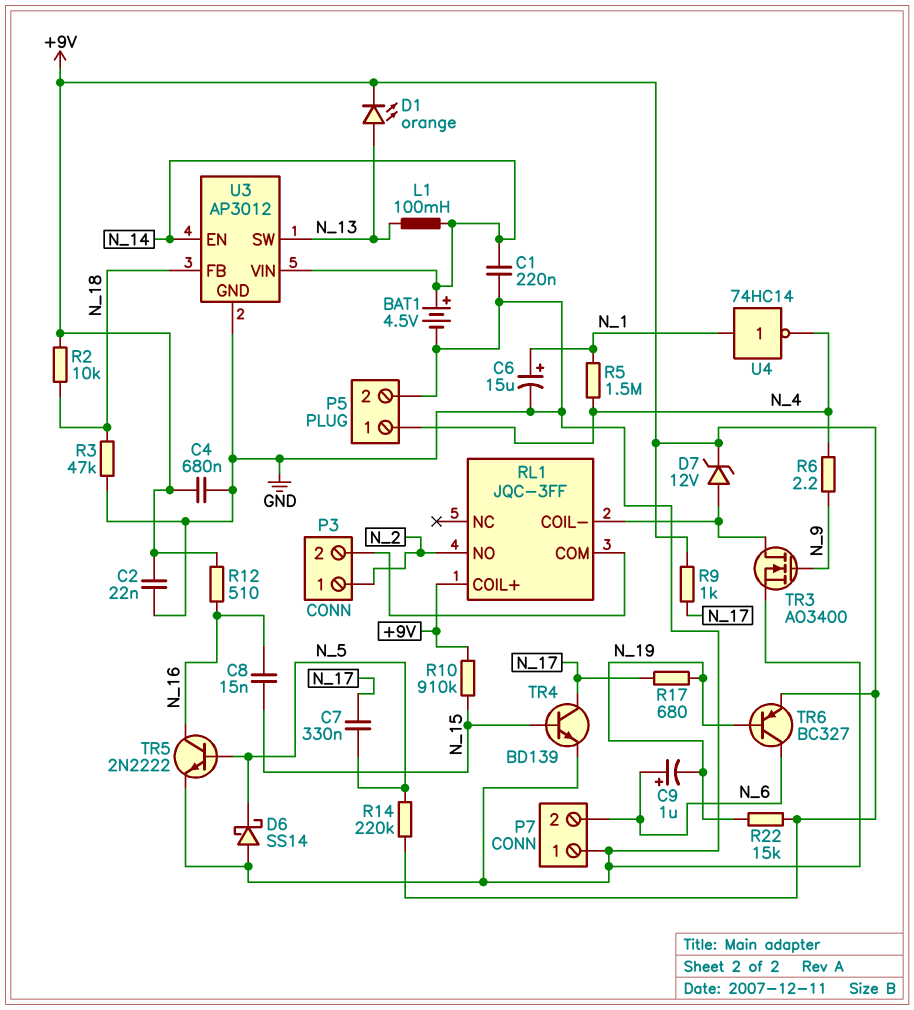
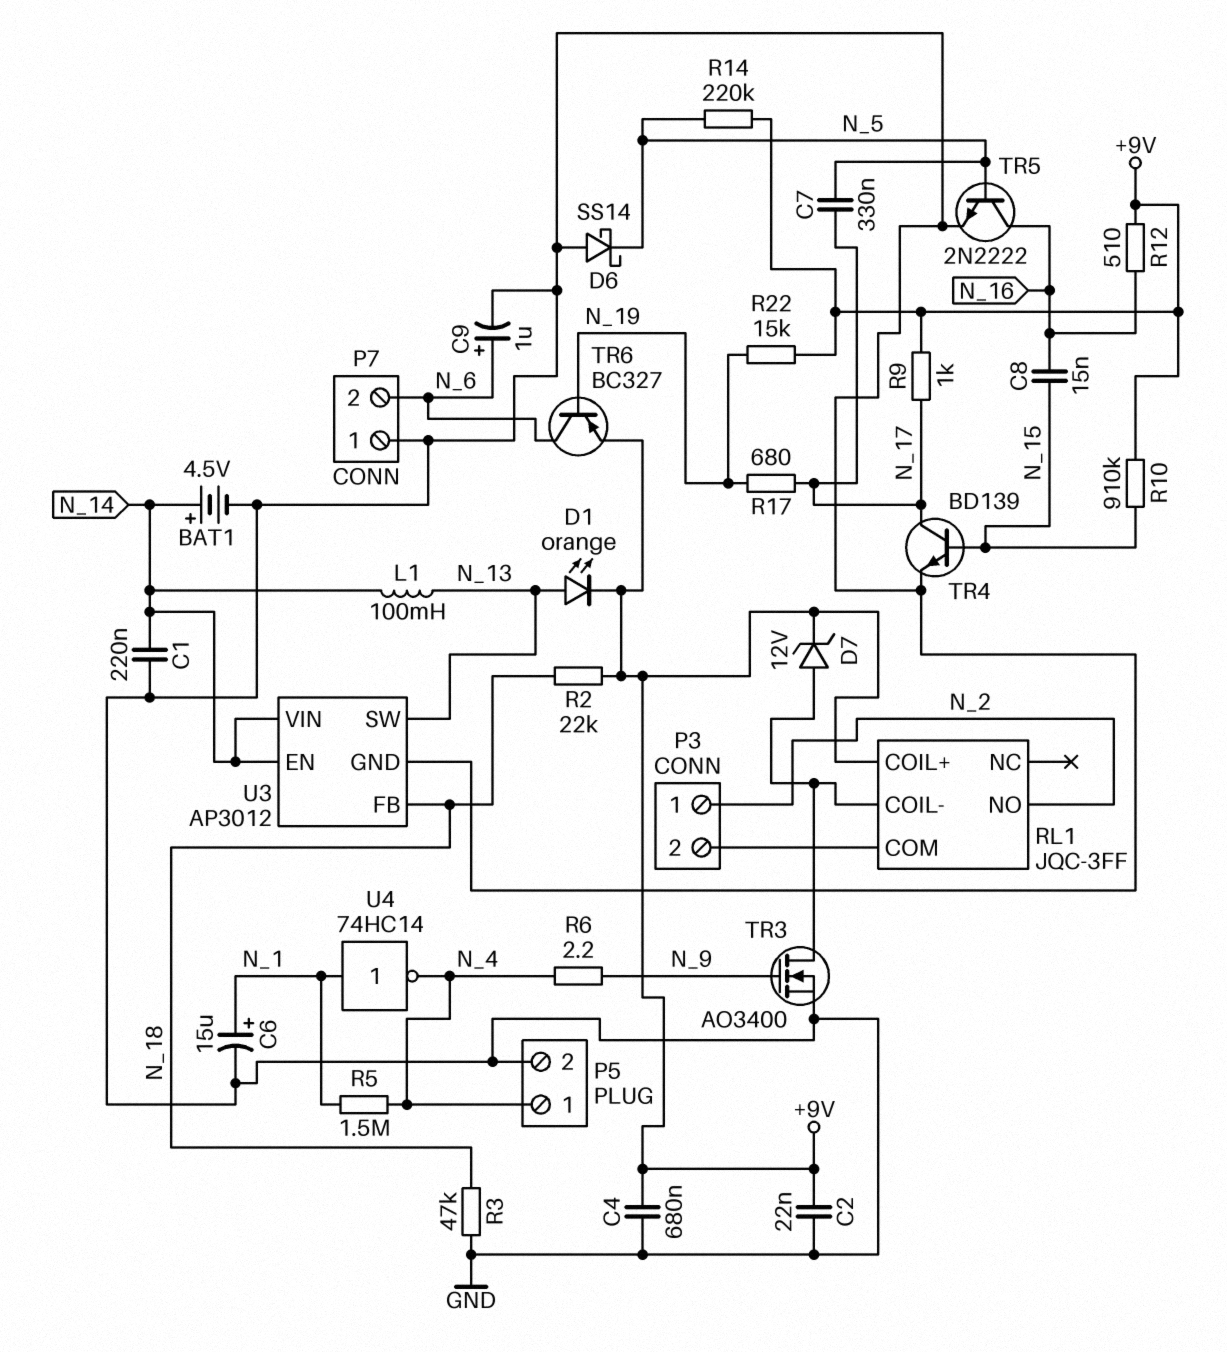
C9: 1uF (plus N_6, minus N_19) -> 1uF (plus N_6, minus GND)
R2: 10k (+9V, N_18) -> 22k (+9V, N_18)

